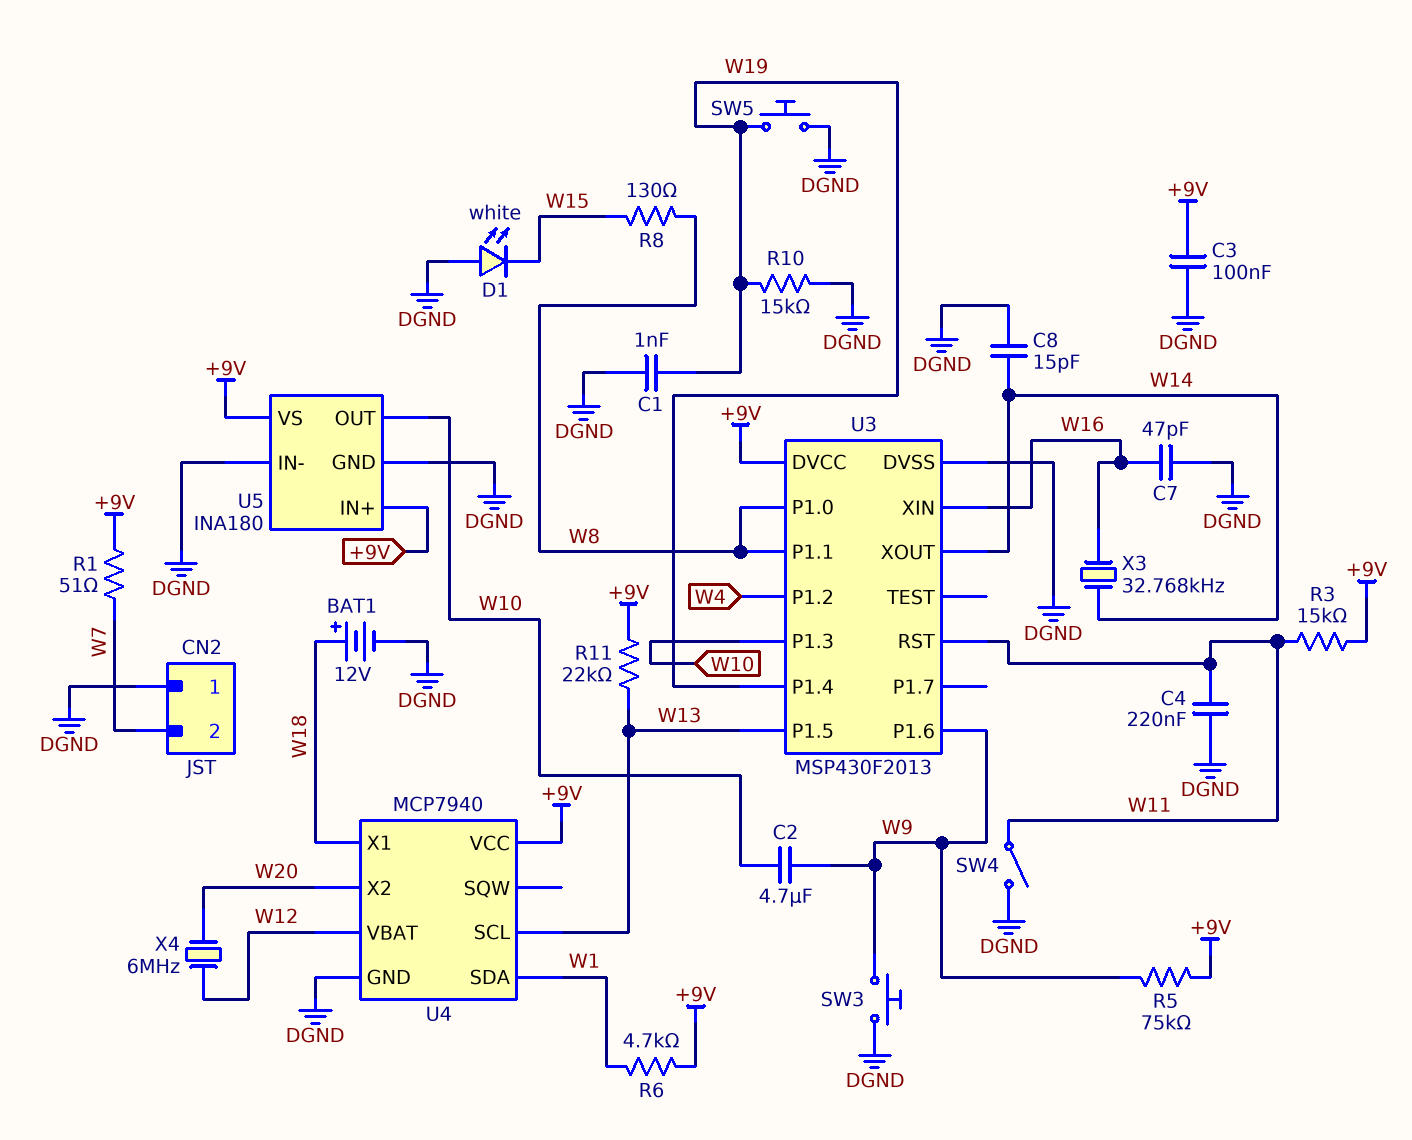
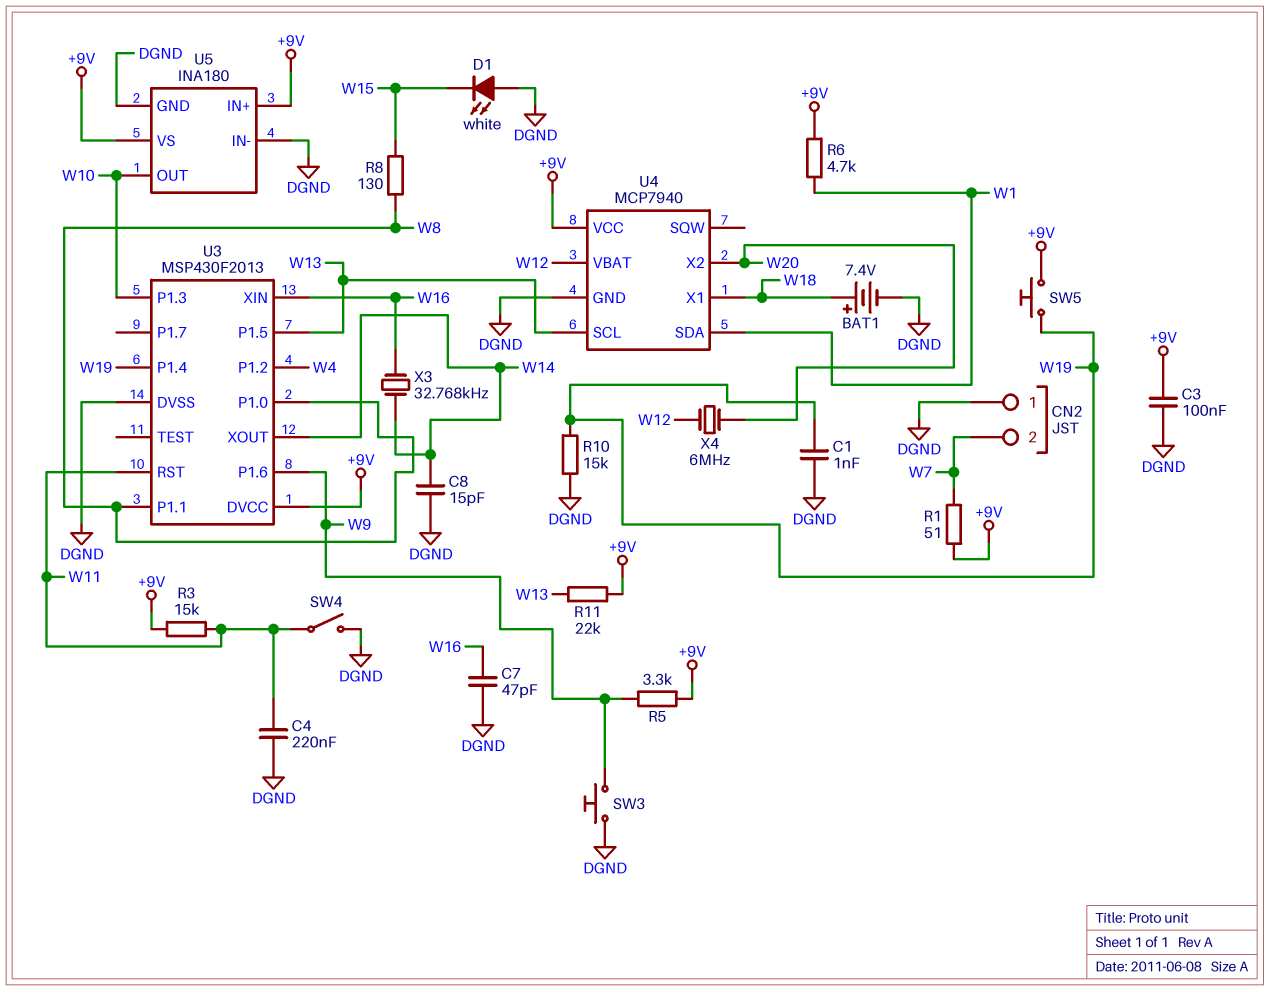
BAT1: 12V (plus W18, minus DGND) -> 7.4V (plus W18, minus DGND)
C2: 4.7uF (W9, W10) -> none
R5: 75k (+9V, W9) -> 3.3k (+9V, W9)
SW5: button (DGND, W19) -> button (+9V, W19)

